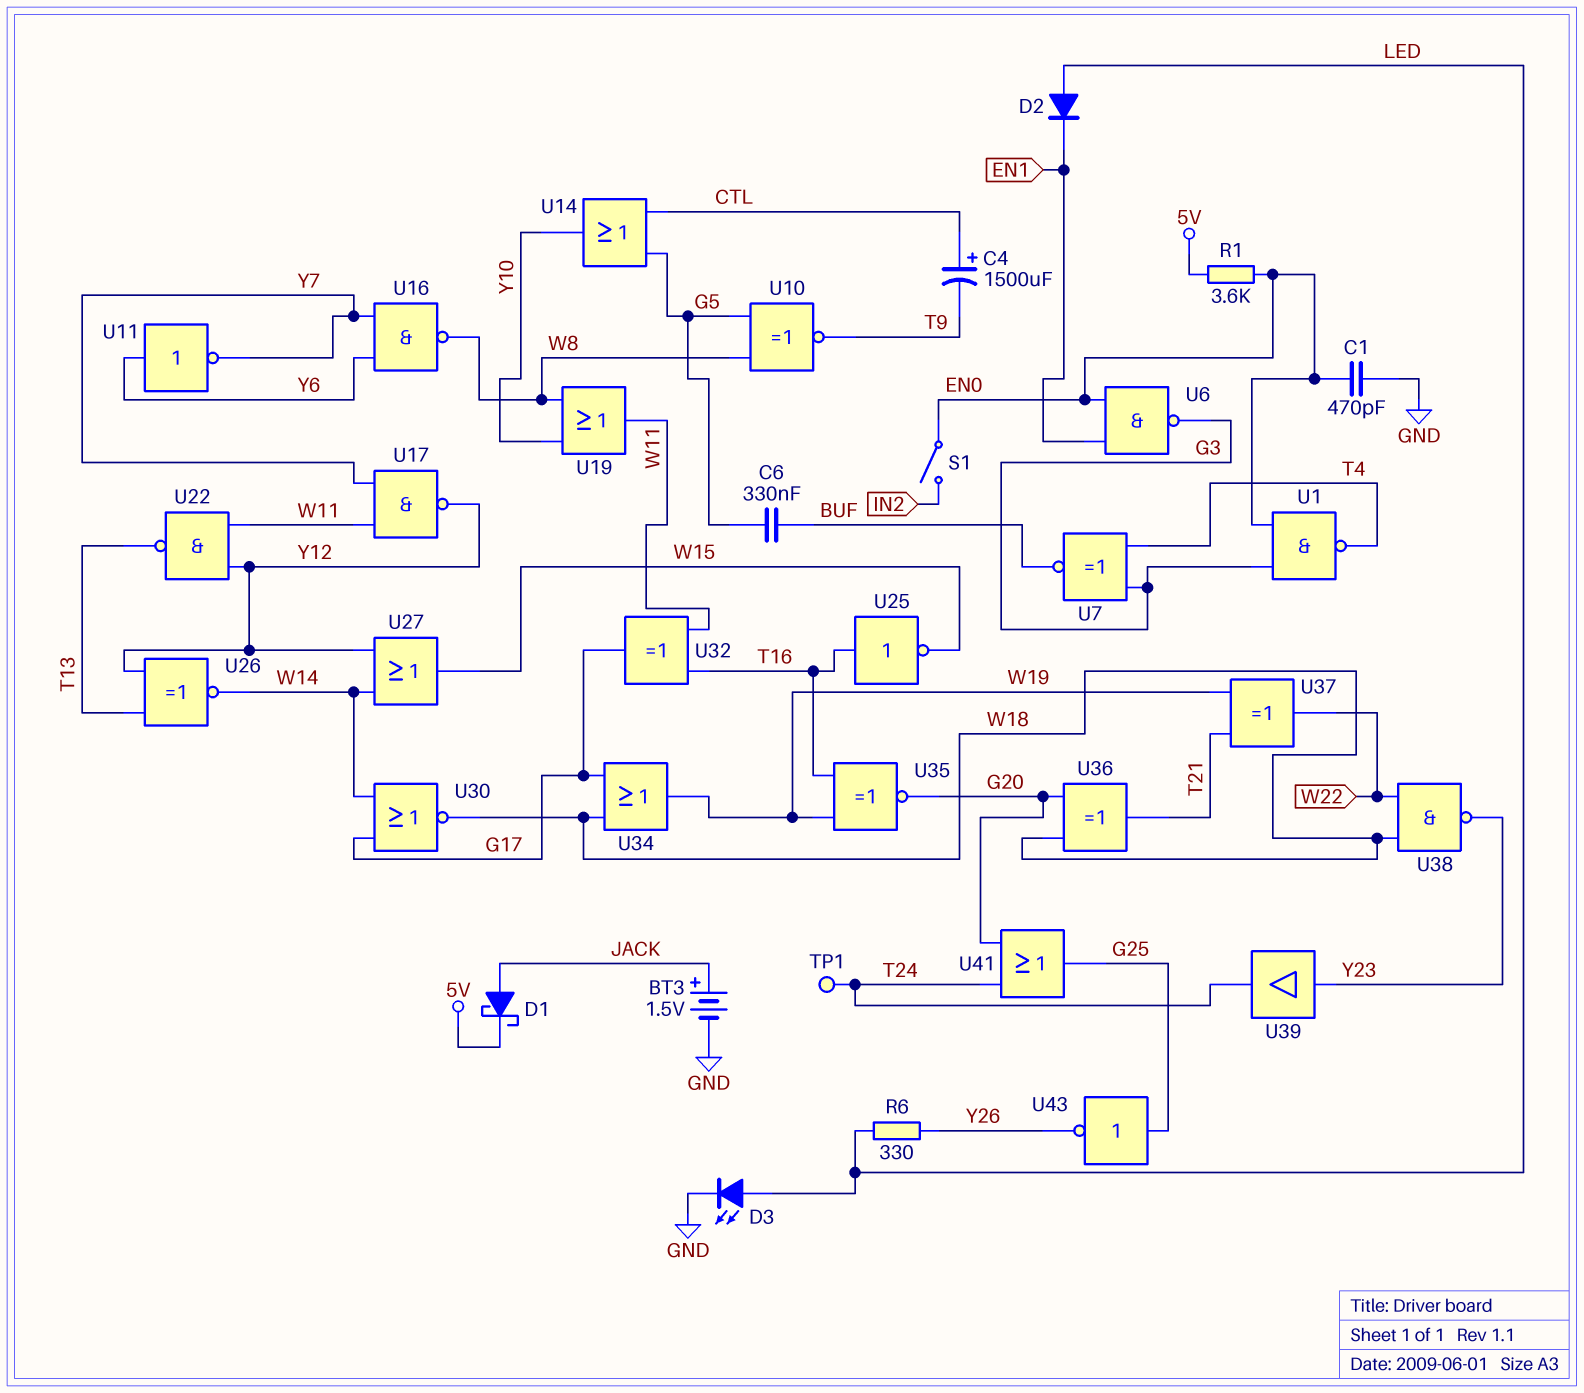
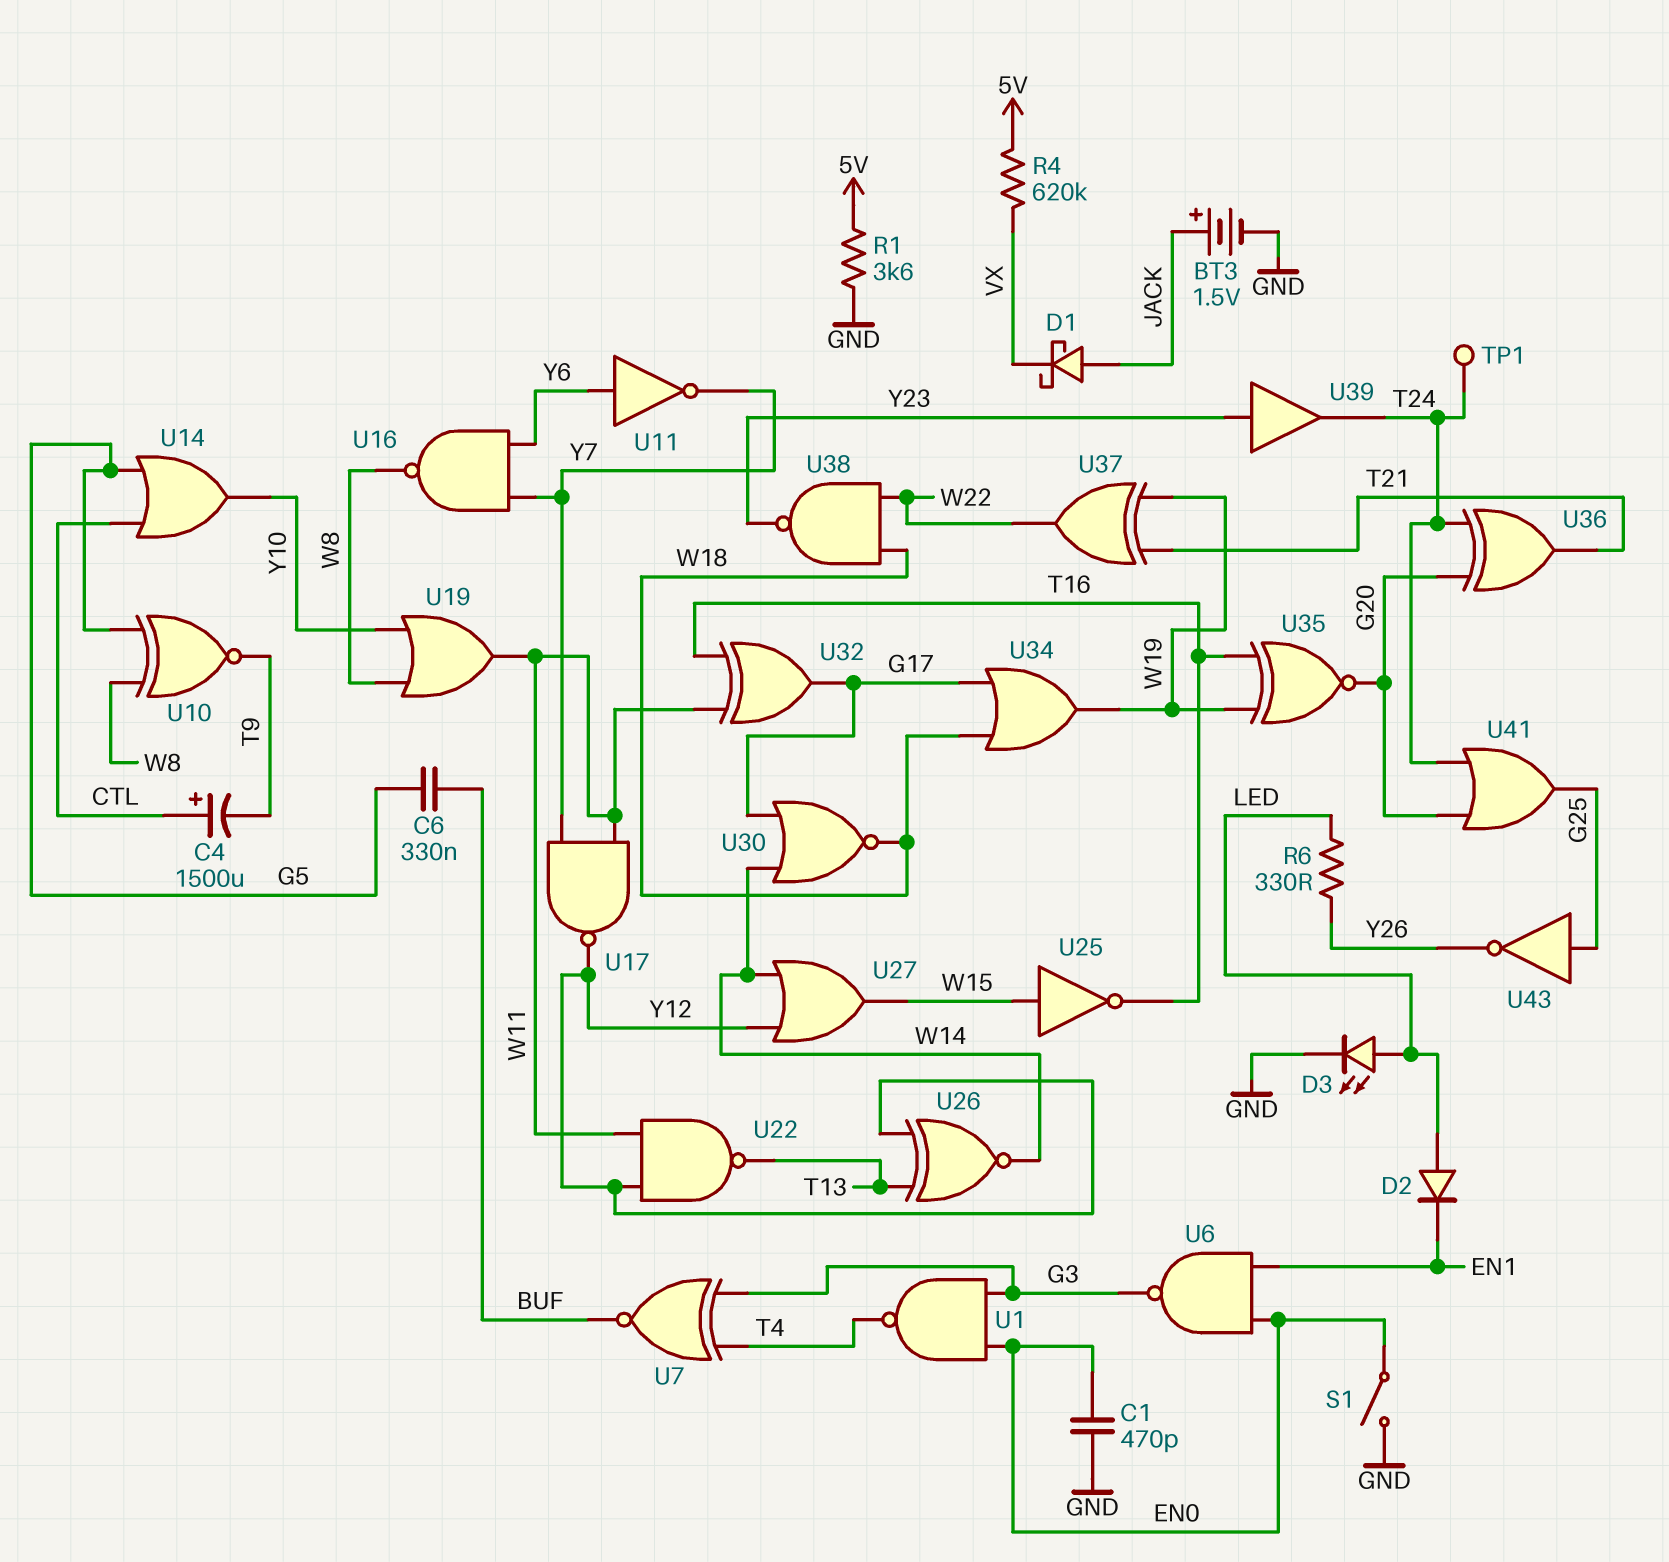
D1: schottky (A JACK, K 5V) -> schottky (A JACK, K VX)
R1: 3.6k (5V, EN0) -> 3.6k (5V, GND)
R4: none -> 620k (5V, VX)
S1: switch (EN0, IN2) -> switch (EN0, GND)
U25: NOT (in T16, out W15) -> NOT (in W15, out T16)
U36: XOR (in G20, in W18, out T21) -> XOR (in G20, in T24, out T21)

